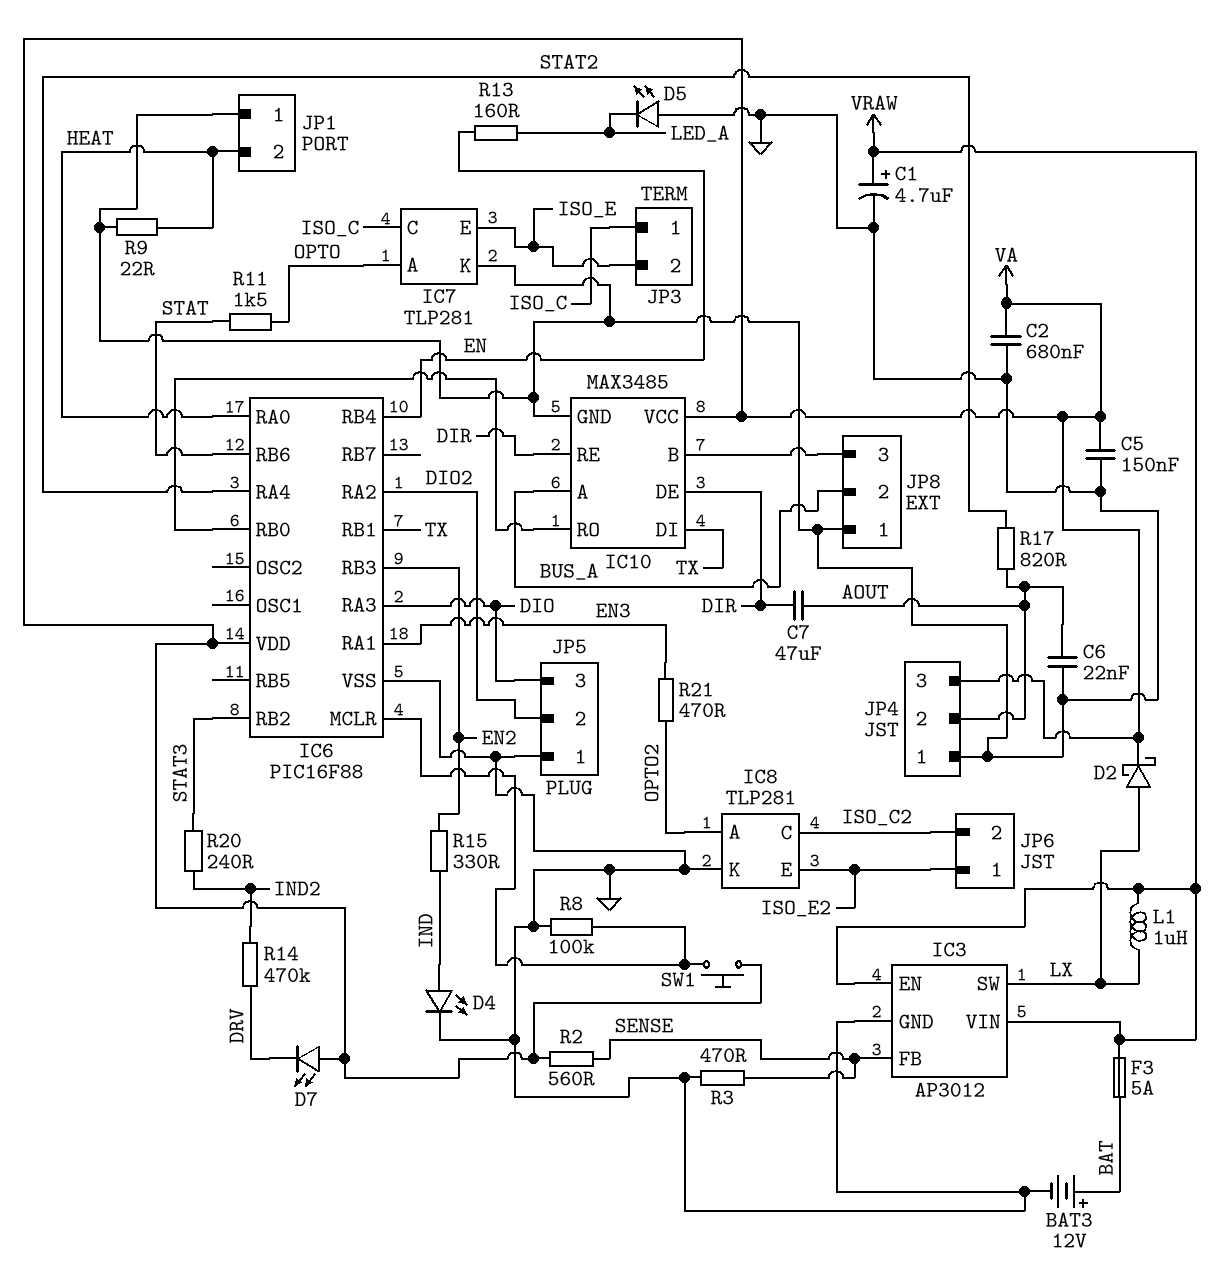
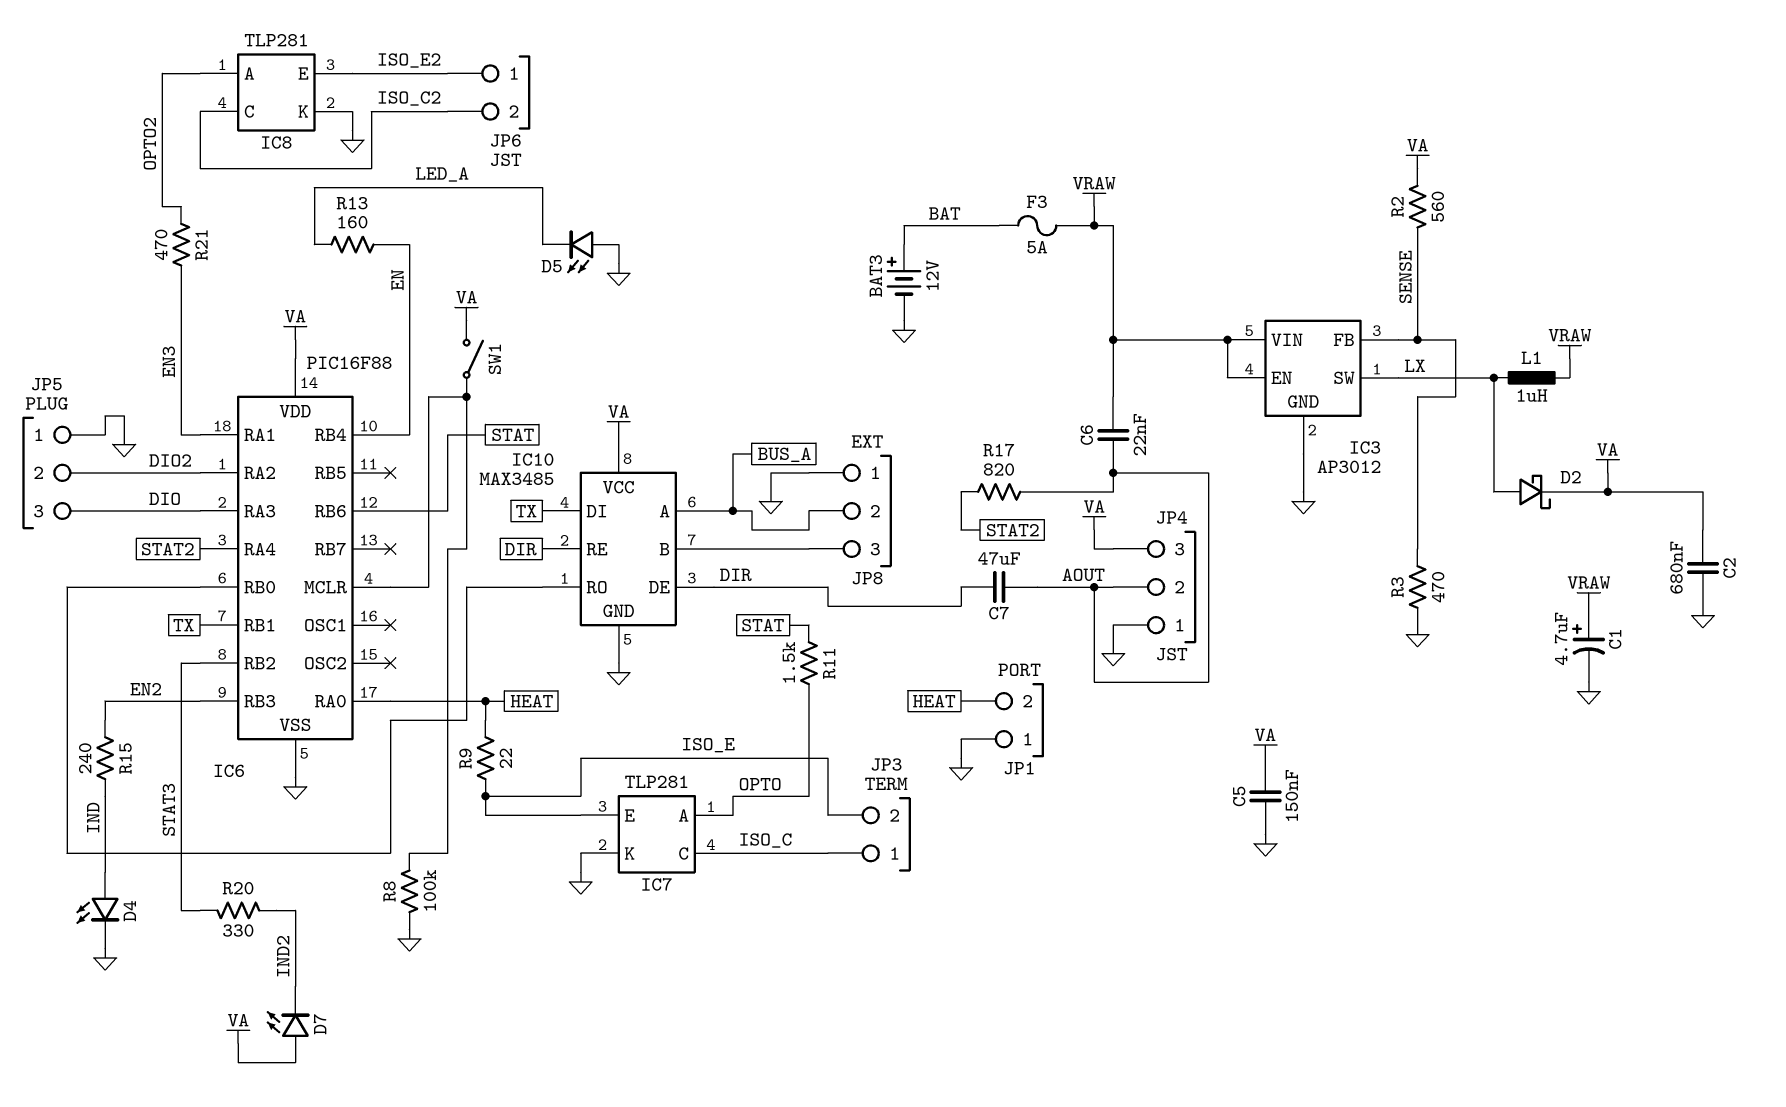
C6: 22nF (AOUT, GND) -> 22nF (AOUT, VRAW)
D7: LED (A VA, K DRV) -> LED (A VA, K IND2)
R9: 22 (GND, HEAT) -> 22 (HEAT, ISO_E)
R14: 470k (DRV, IND2) -> none
R15: 330 (EN2, IND) -> 240 (EN2, IND)
R20: 240 (IND2, STAT3) -> 330 (IND2, STAT3)
SW1: button (IC6/MCLR, VA) -> switch (IC6/MCLR, VA)

